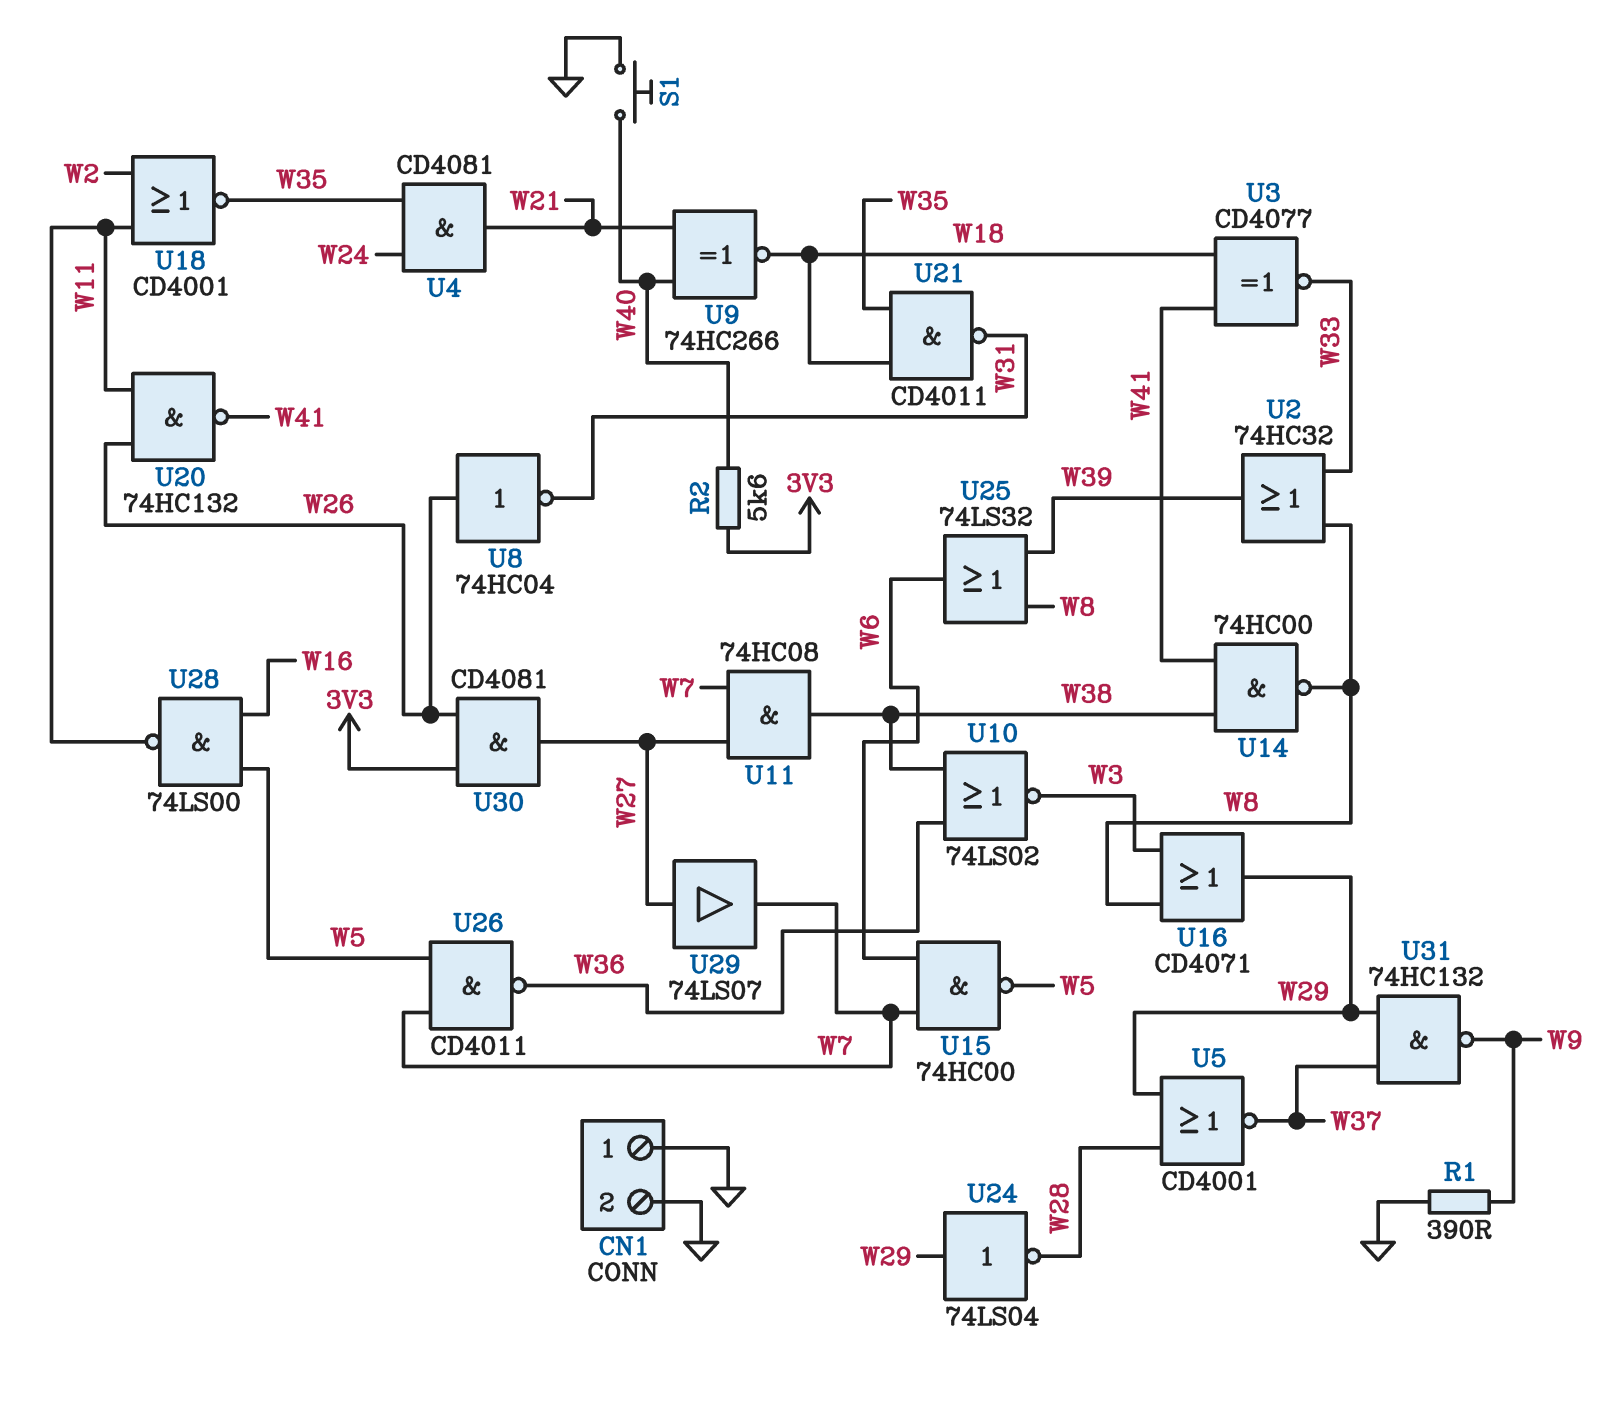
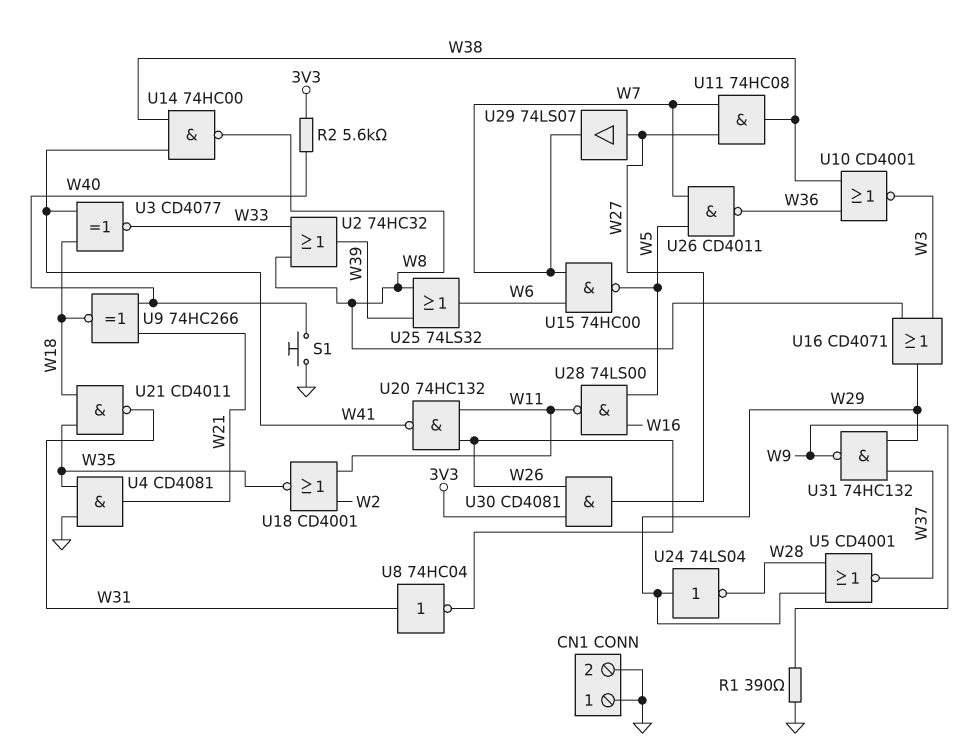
U4: AND CD4081 (in W24, in W35, out W21) -> AND CD4081 (in GND, in W35, out W21)
U8: NOT 74HC04 (in W26, out W31) -> NOT 74HC04 (in W31, out W26)
U10: NOR 74LS02 (in W36, in W38, out W3) -> NOR CD4001 (in W36, in W38, out W3)

